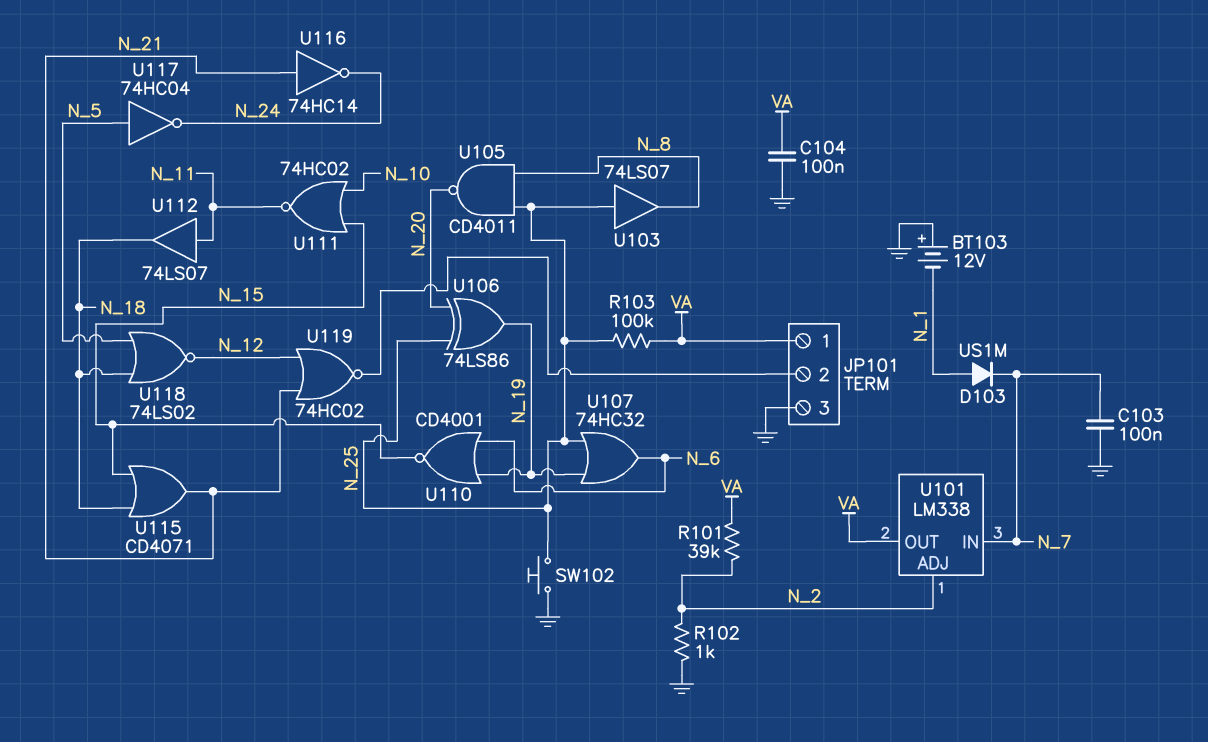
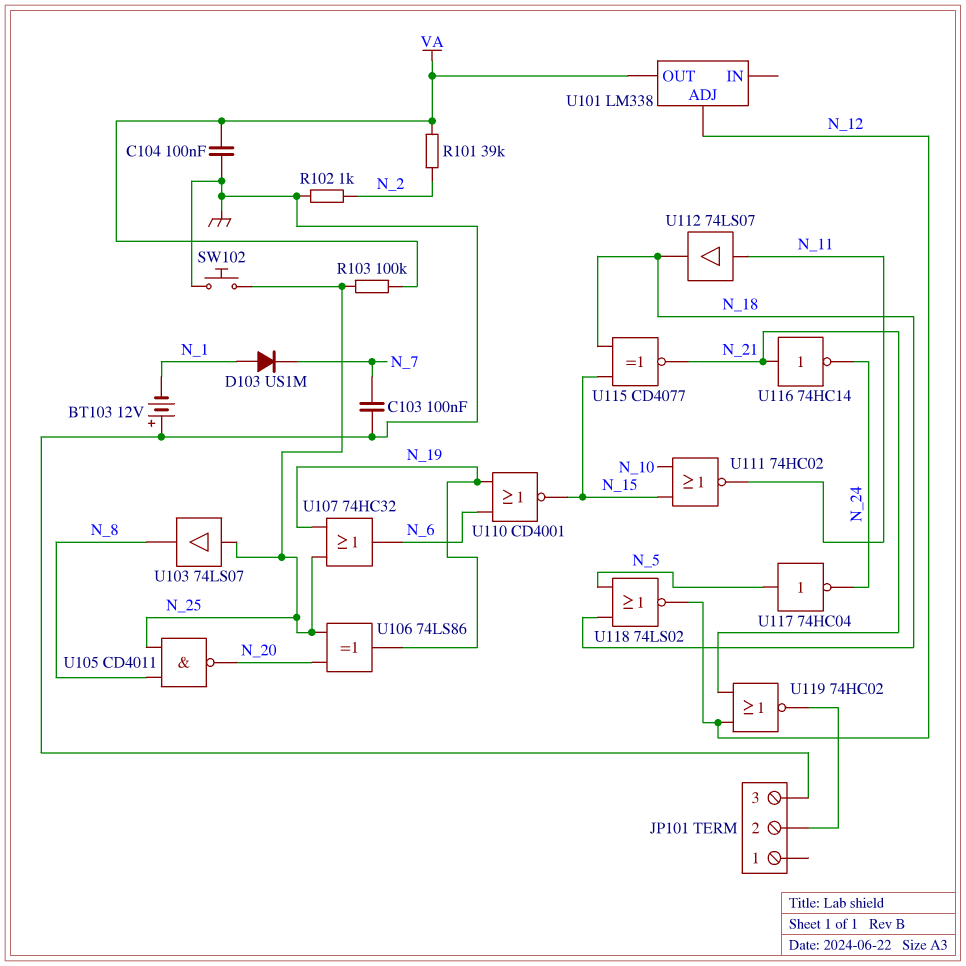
JP101 pin 1: VA -> none
U101 pin ADJ: N_2 -> N_12
U101 pin IN: N_7 -> none
U115: OR CD4071 (in N_15, in N_18, out N_21) -> XNOR CD4077 (in N_15, in N_18, out N_21)

